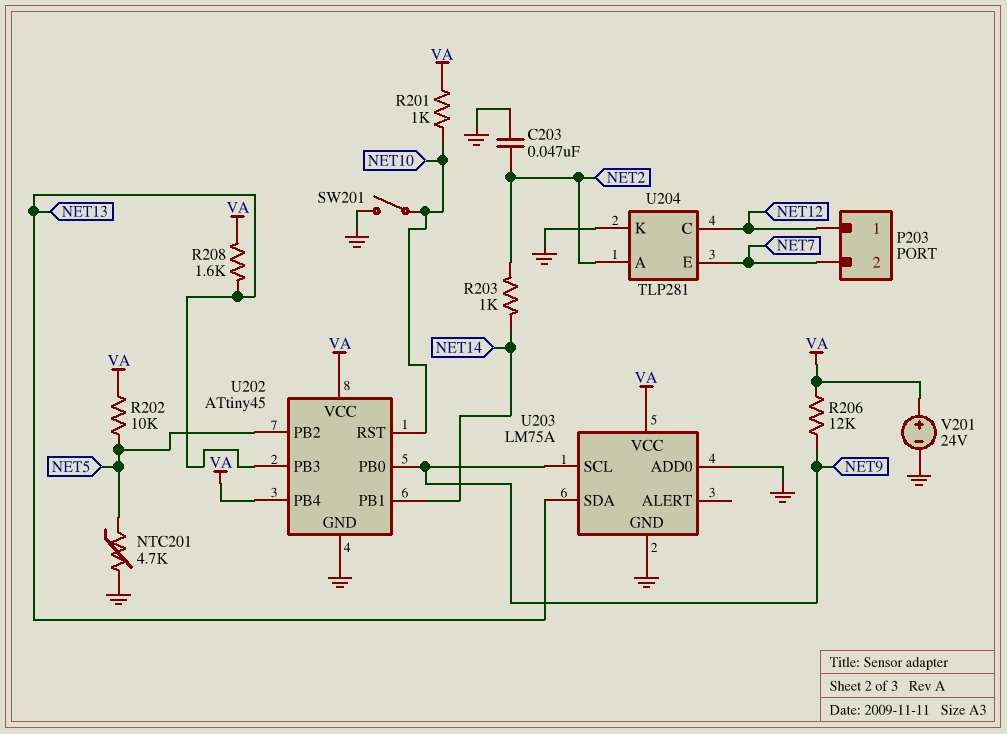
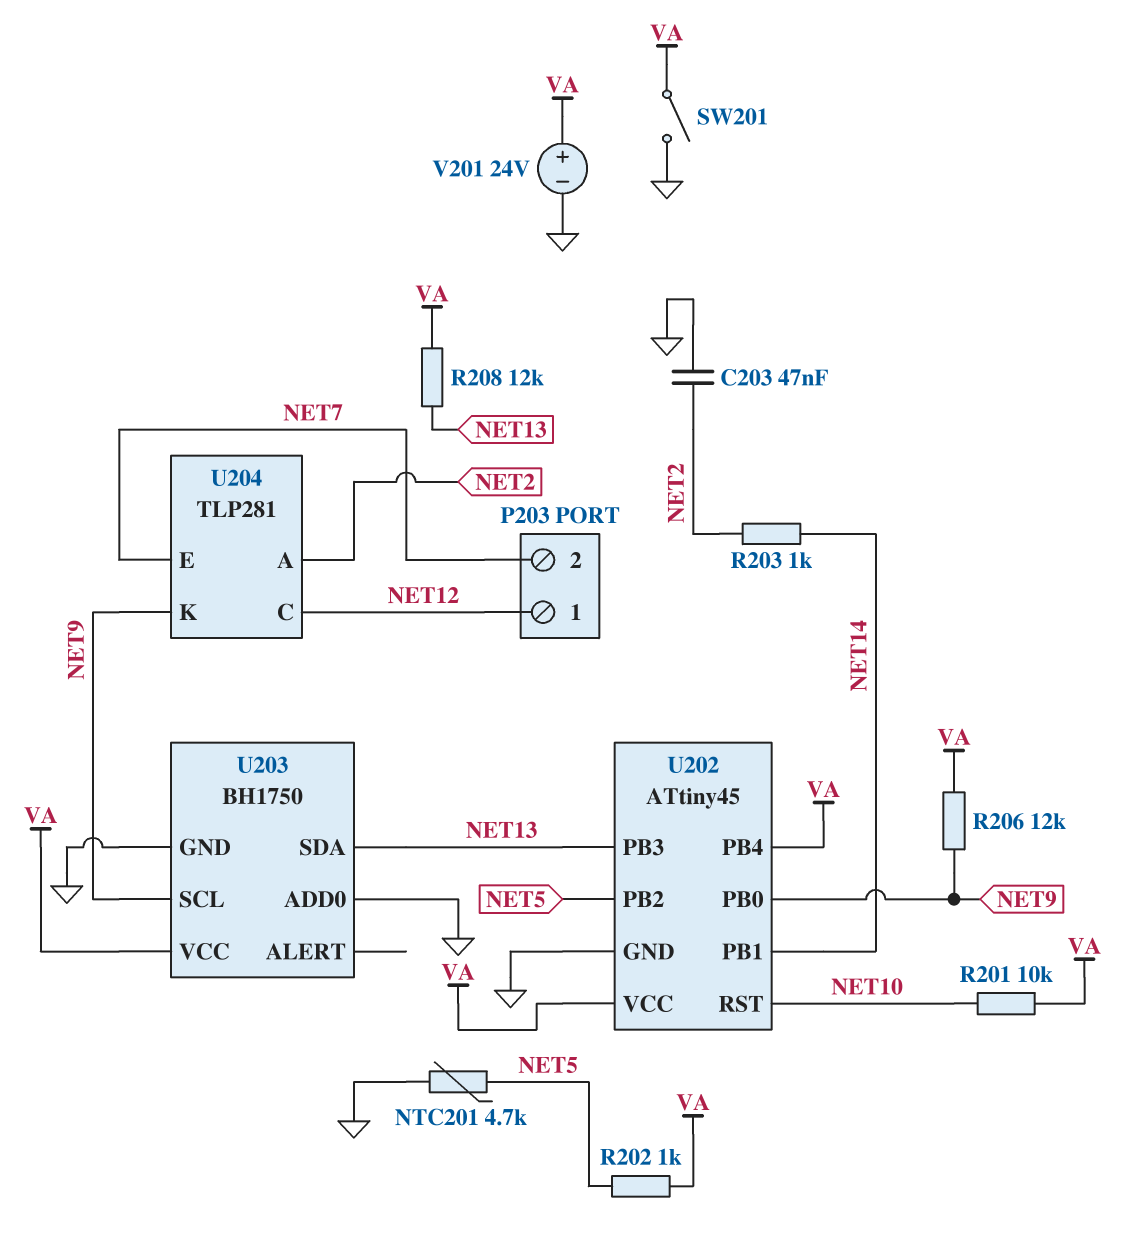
R201: 1k (NET10, VA) -> 10k (NET10, VA)
R202: 10k (NET5, VA) -> 1k (NET5, VA)
R208: 1.6k (NET13, VA) -> 12k (NET13, VA)
SW201: switch (GND, NET10) -> switch (GND, VA)
U203: LM75A -> BH1750
U204 pin K: GND -> NET9

